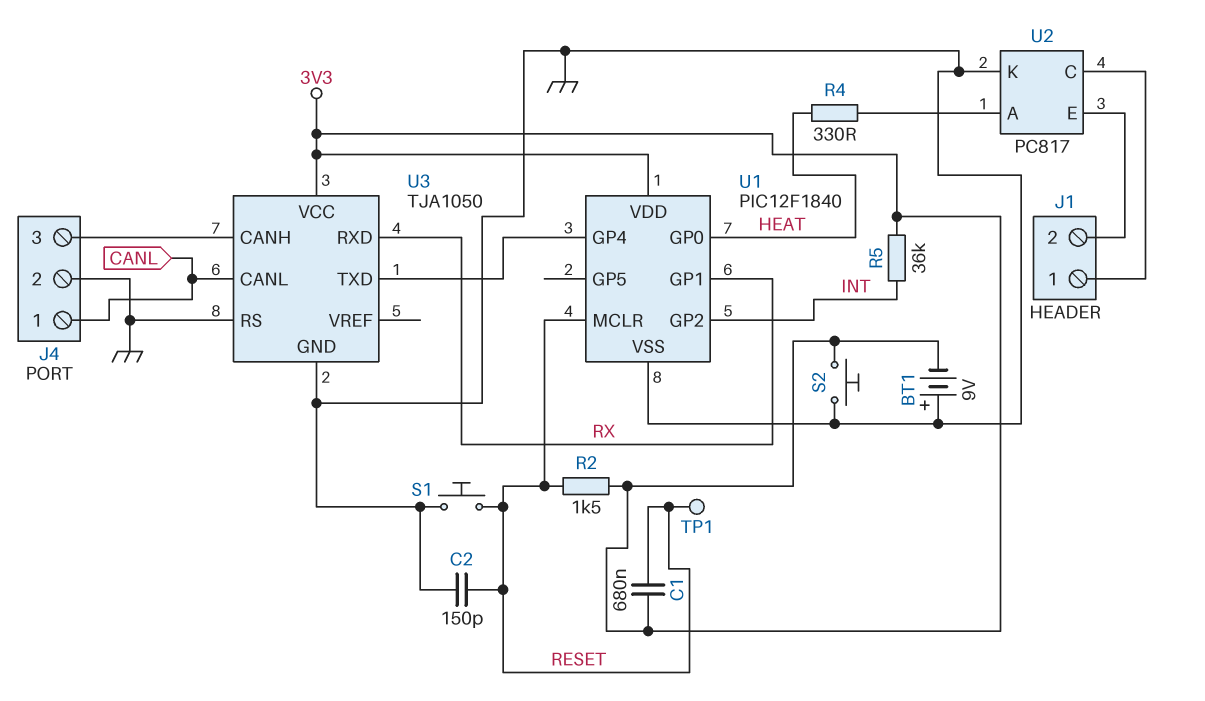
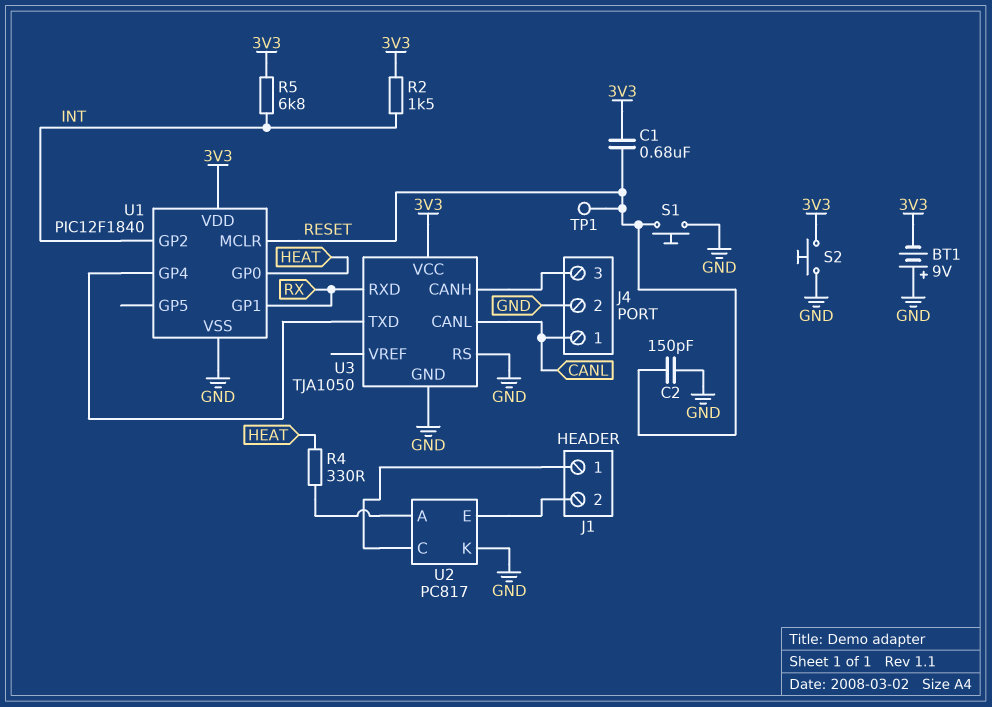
R2: 1.5k (3V3, RESET) -> 1.5k (3V3, INT)
R5: 36k (3V3, INT) -> 6.8k (3V3, INT)

